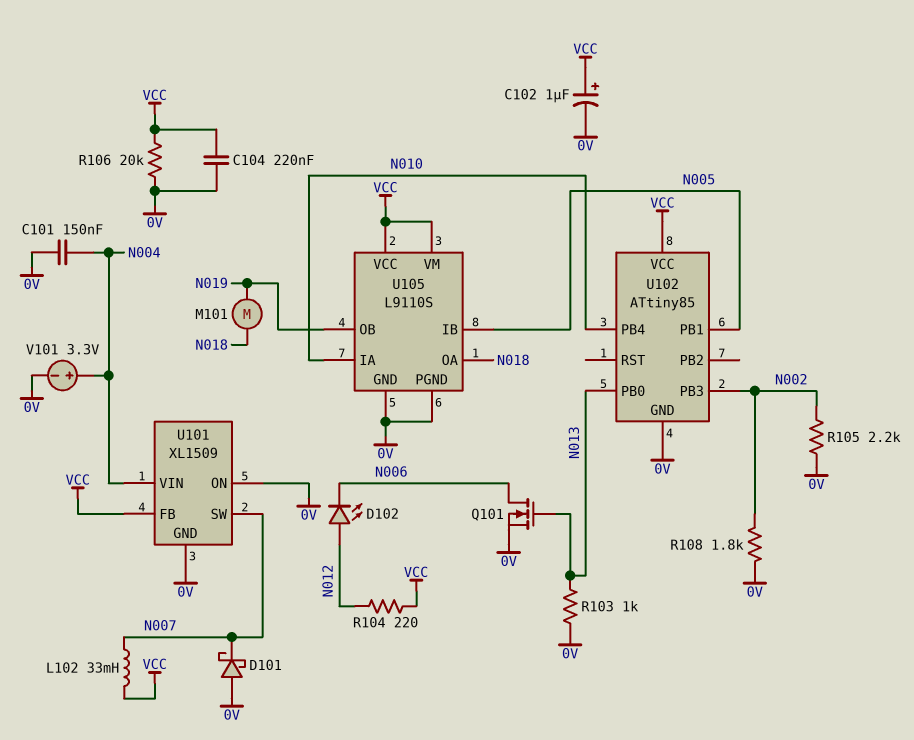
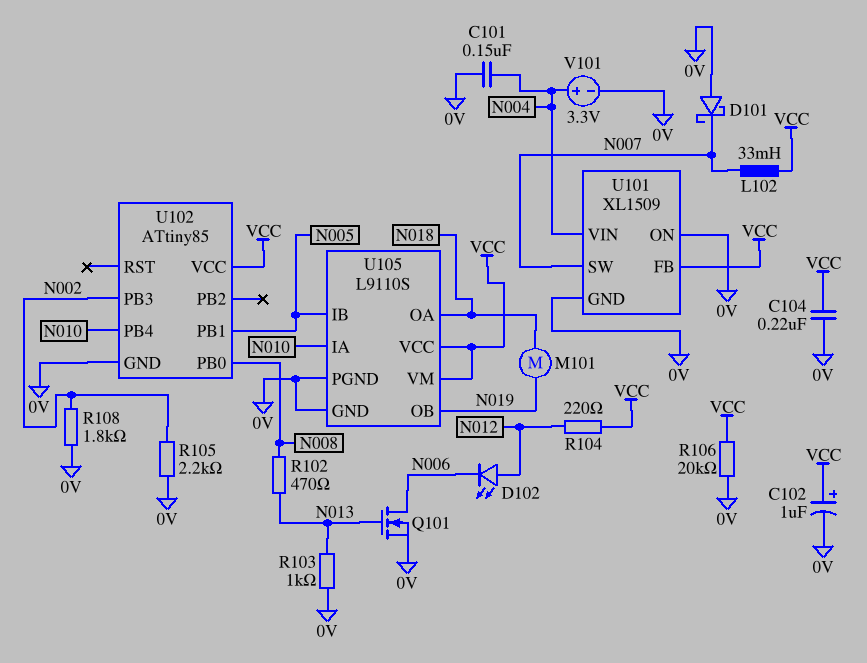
R102: none -> 470 (N008, N013)
U102 pin PB0: N013 -> N008

